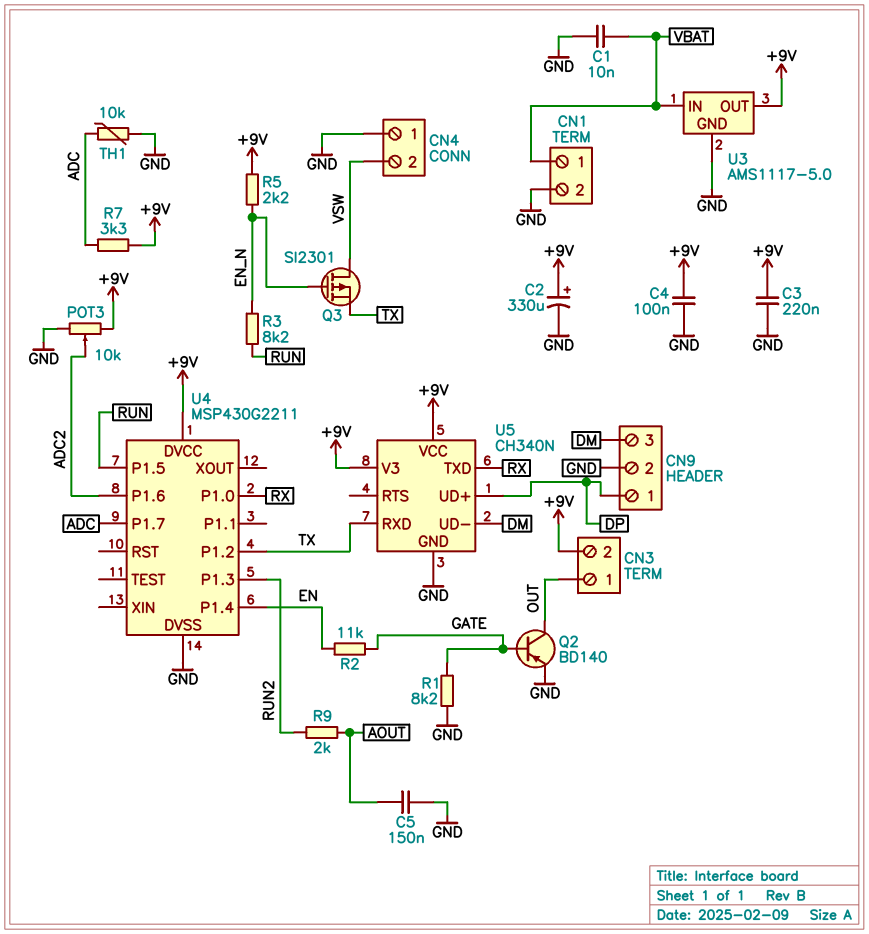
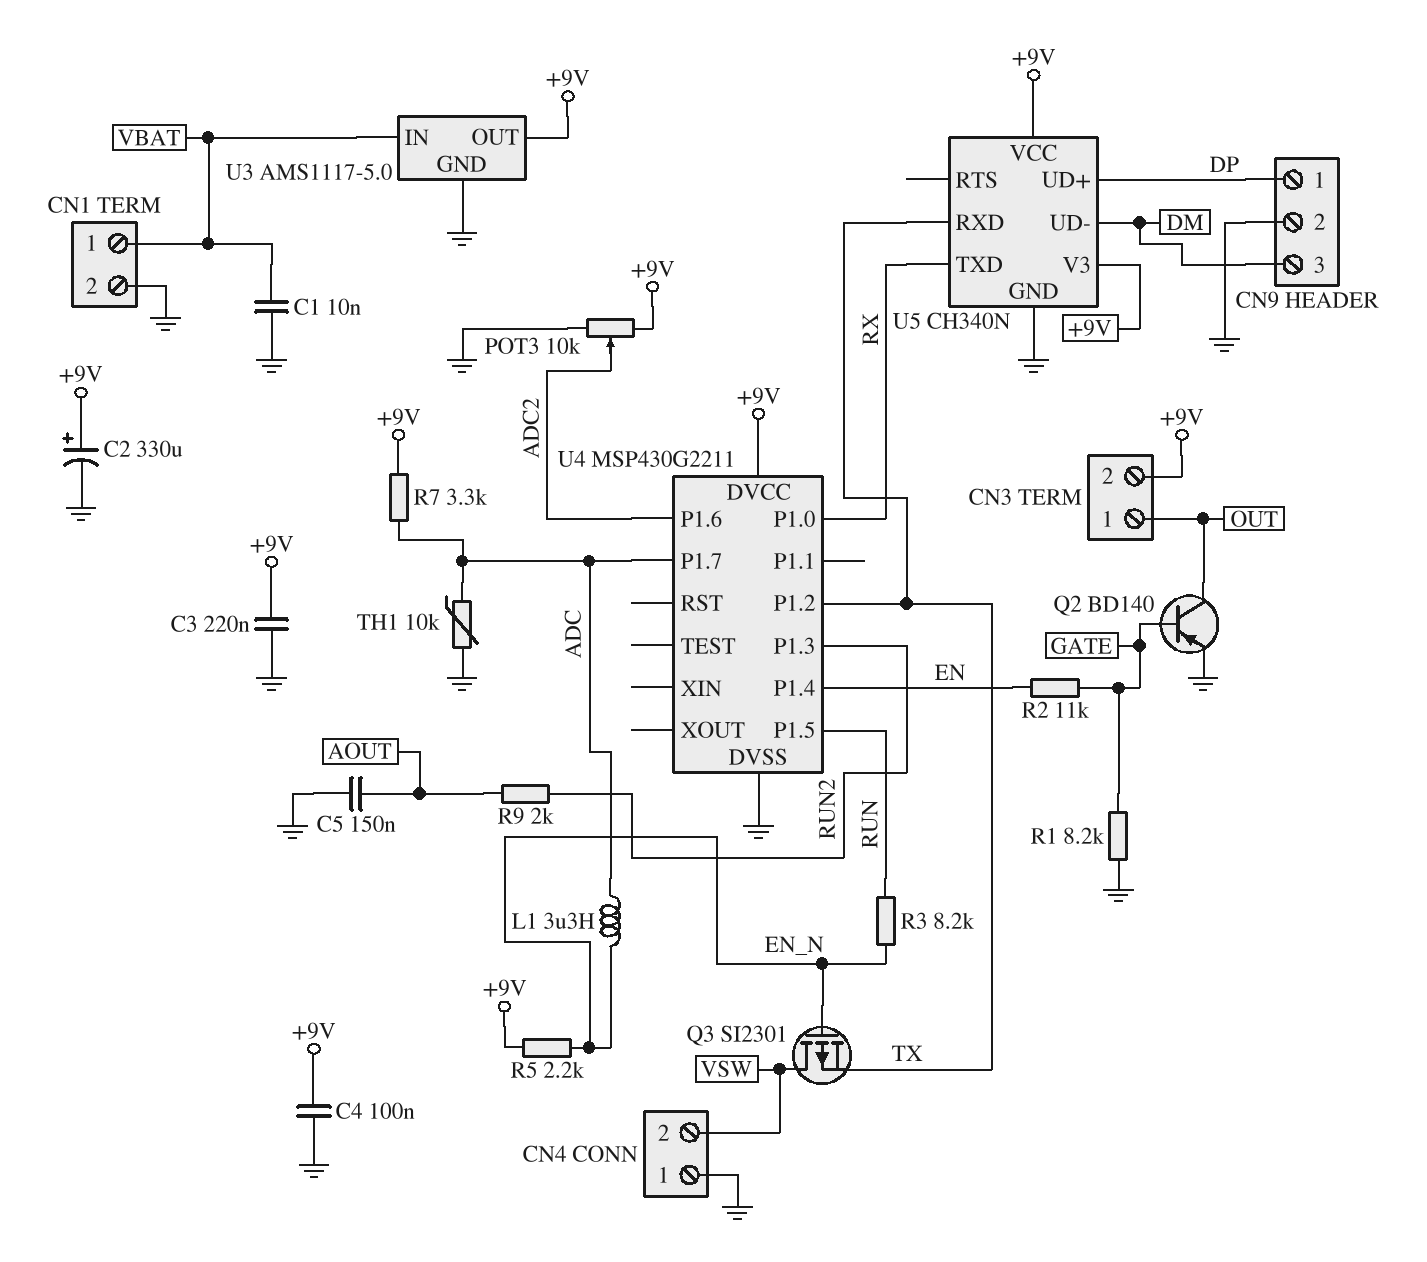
L1: none -> 3.3uH (ADC, EN_N)

